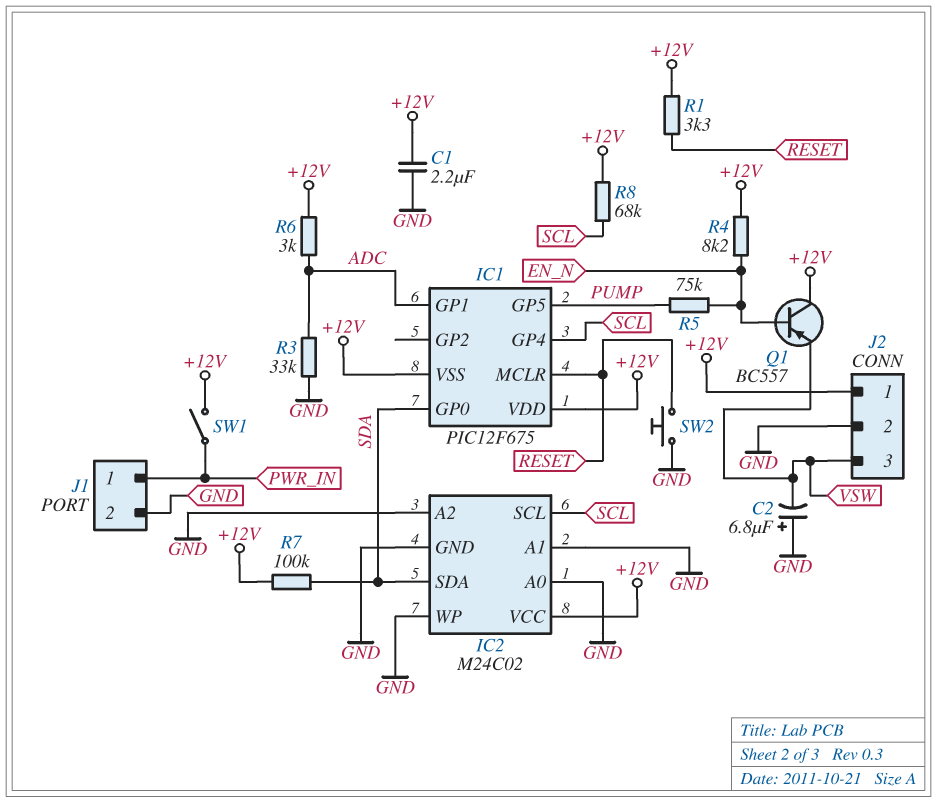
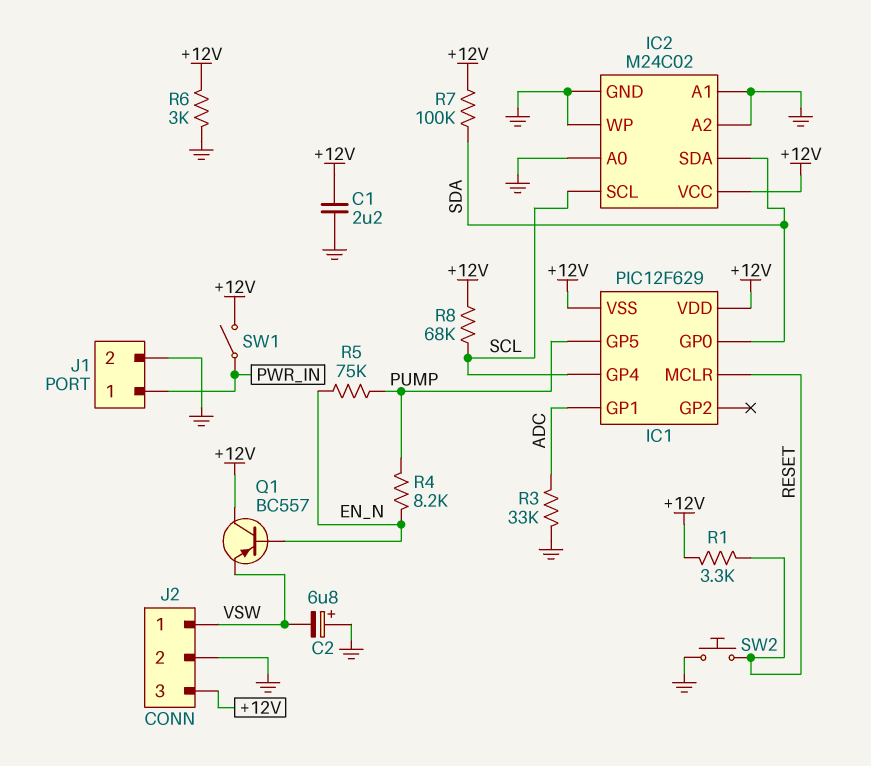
IC1: PIC12F675 -> PIC12F629
J2 pin 1: +12V -> VSW
J2 pin 3: VSW -> +12V
R4: 8.2k (+12V, EN_N) -> 8.2k (EN_N, PUMP)
R6: 3k (+12V, ADC) -> 3k (+12V, GND)

